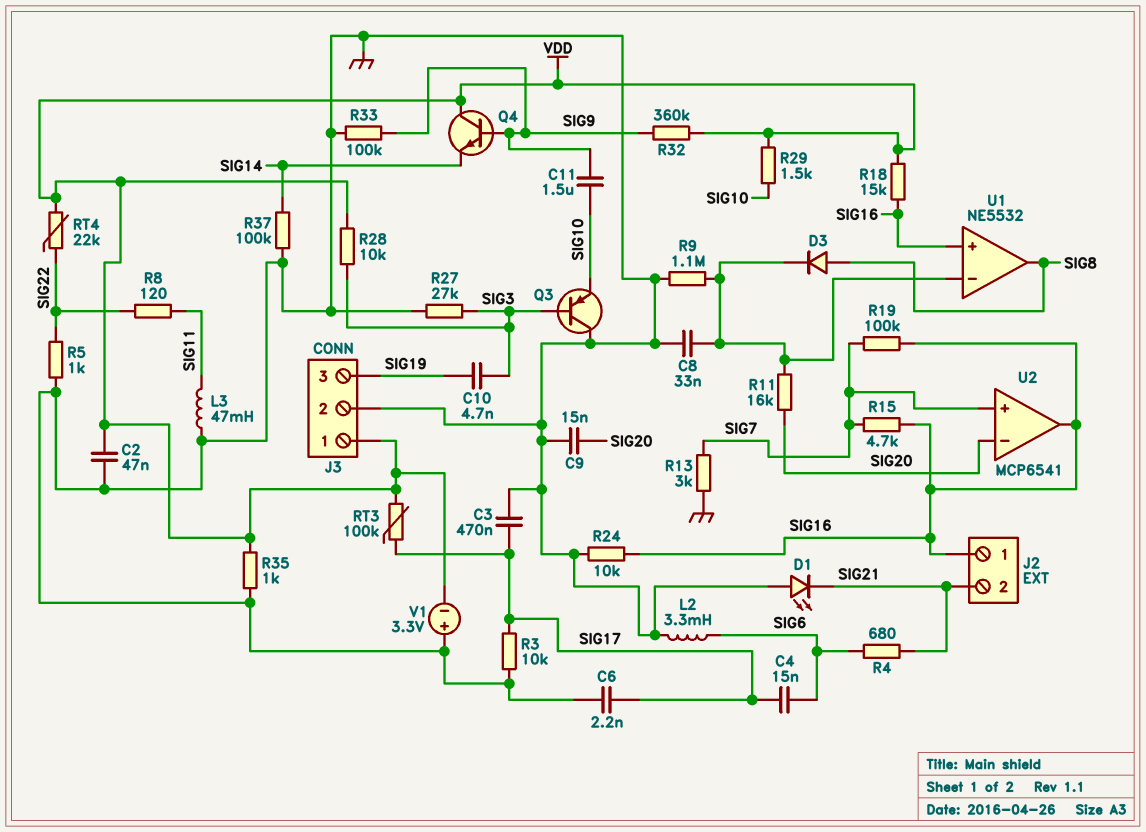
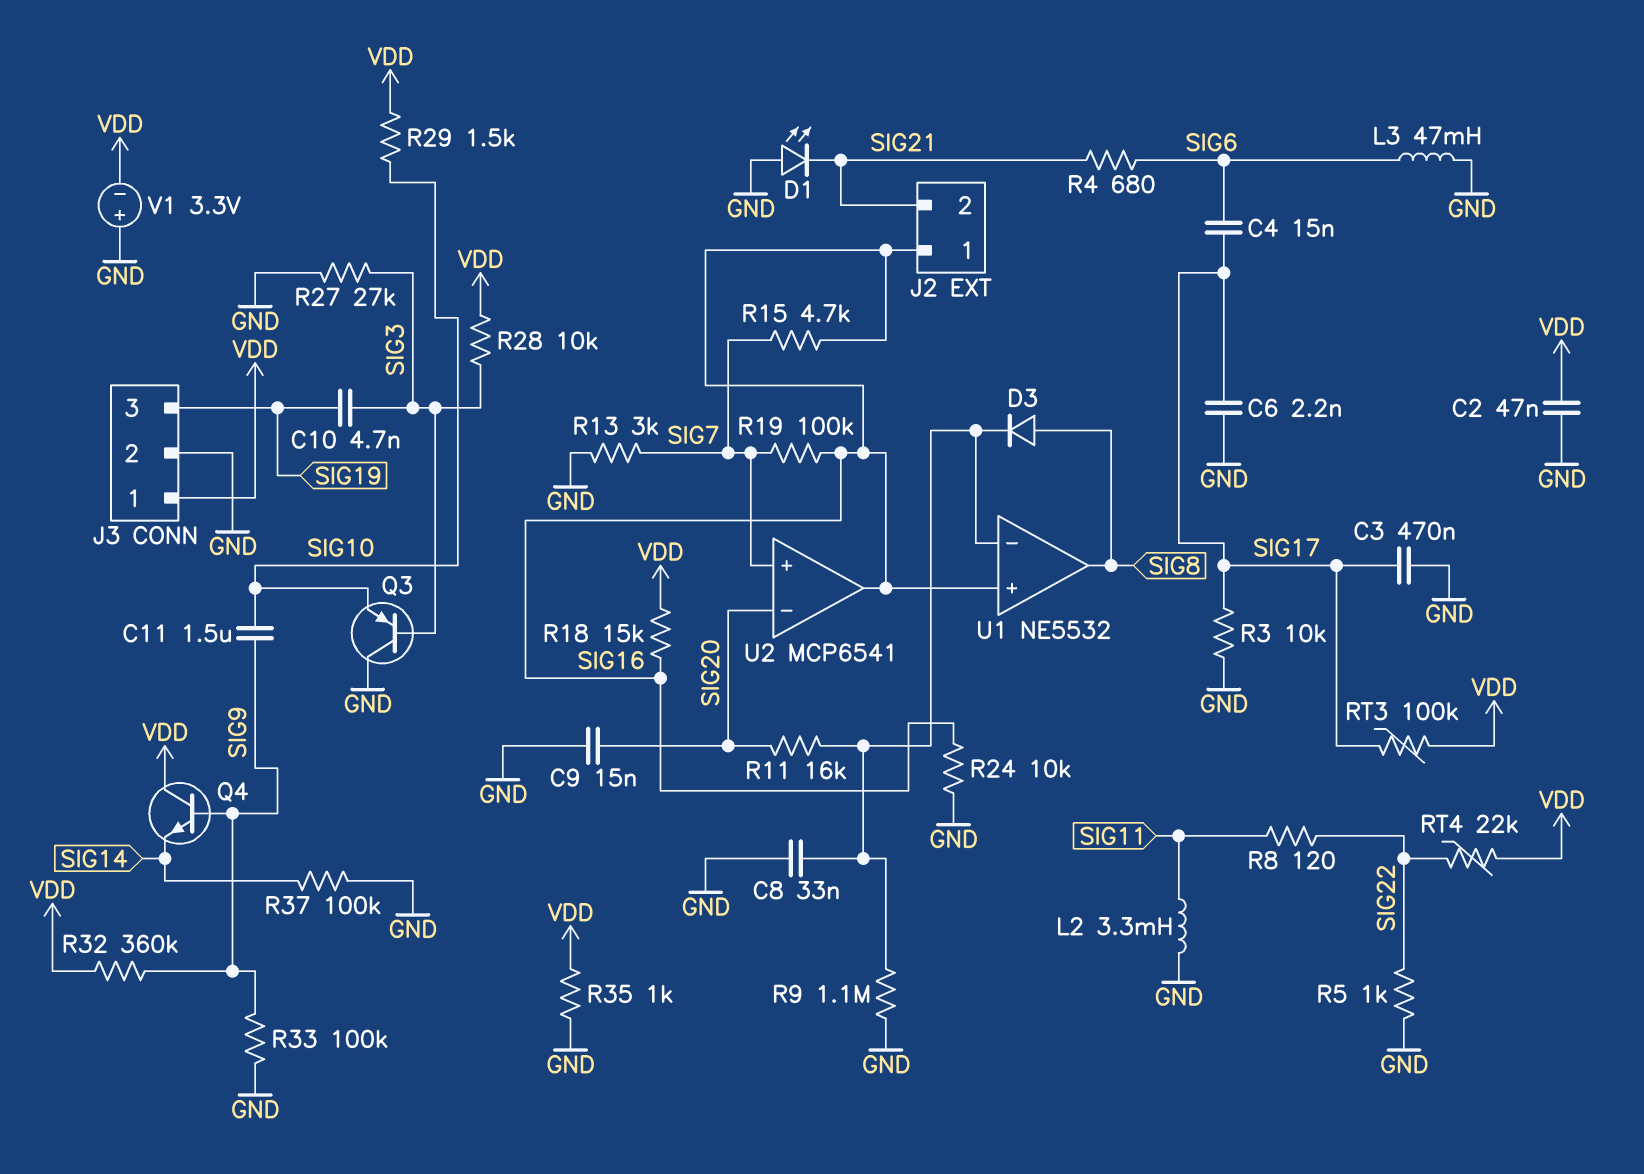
L2: 3.3mH (GND, SIG6) -> 3.3mH (GND, SIG11)
L3: 47mH (GND, SIG11) -> 47mH (GND, SIG6)

